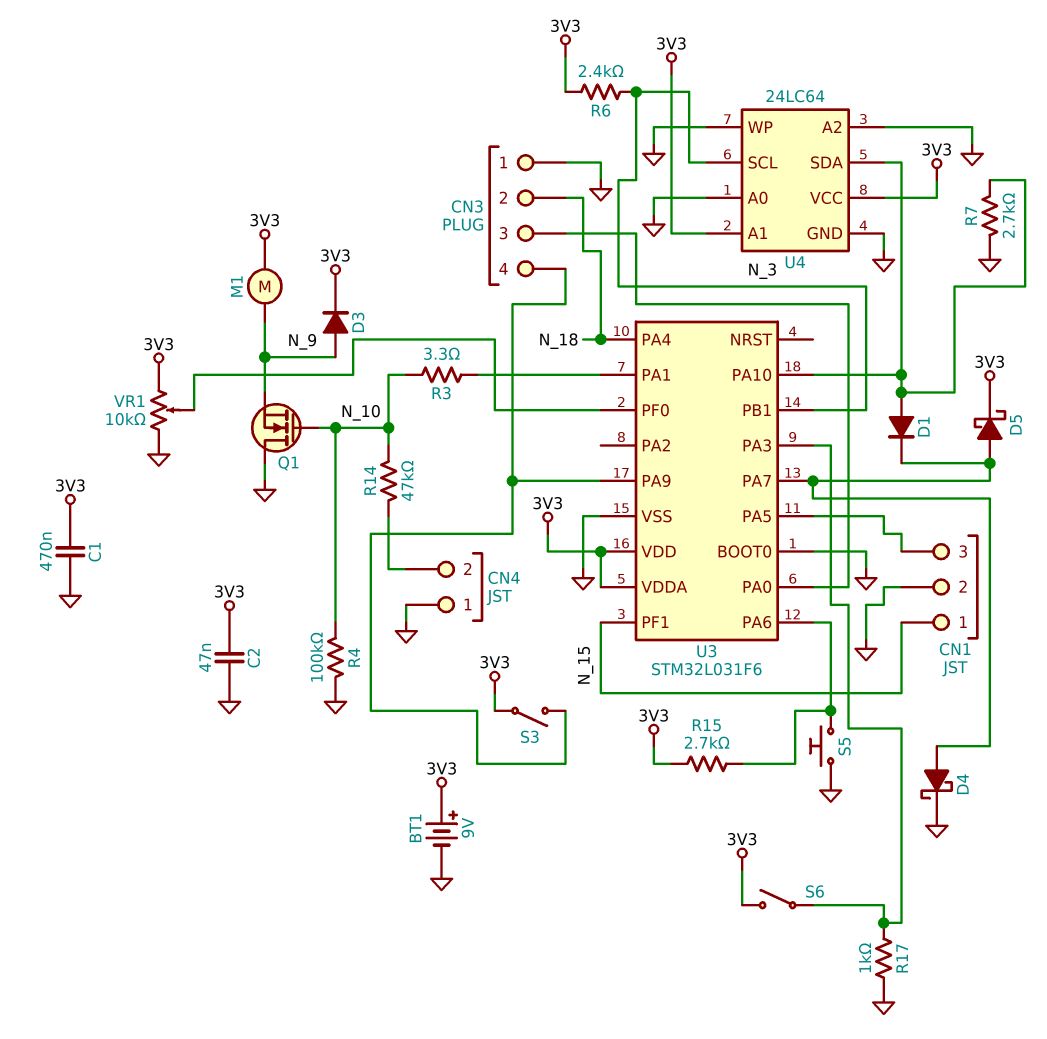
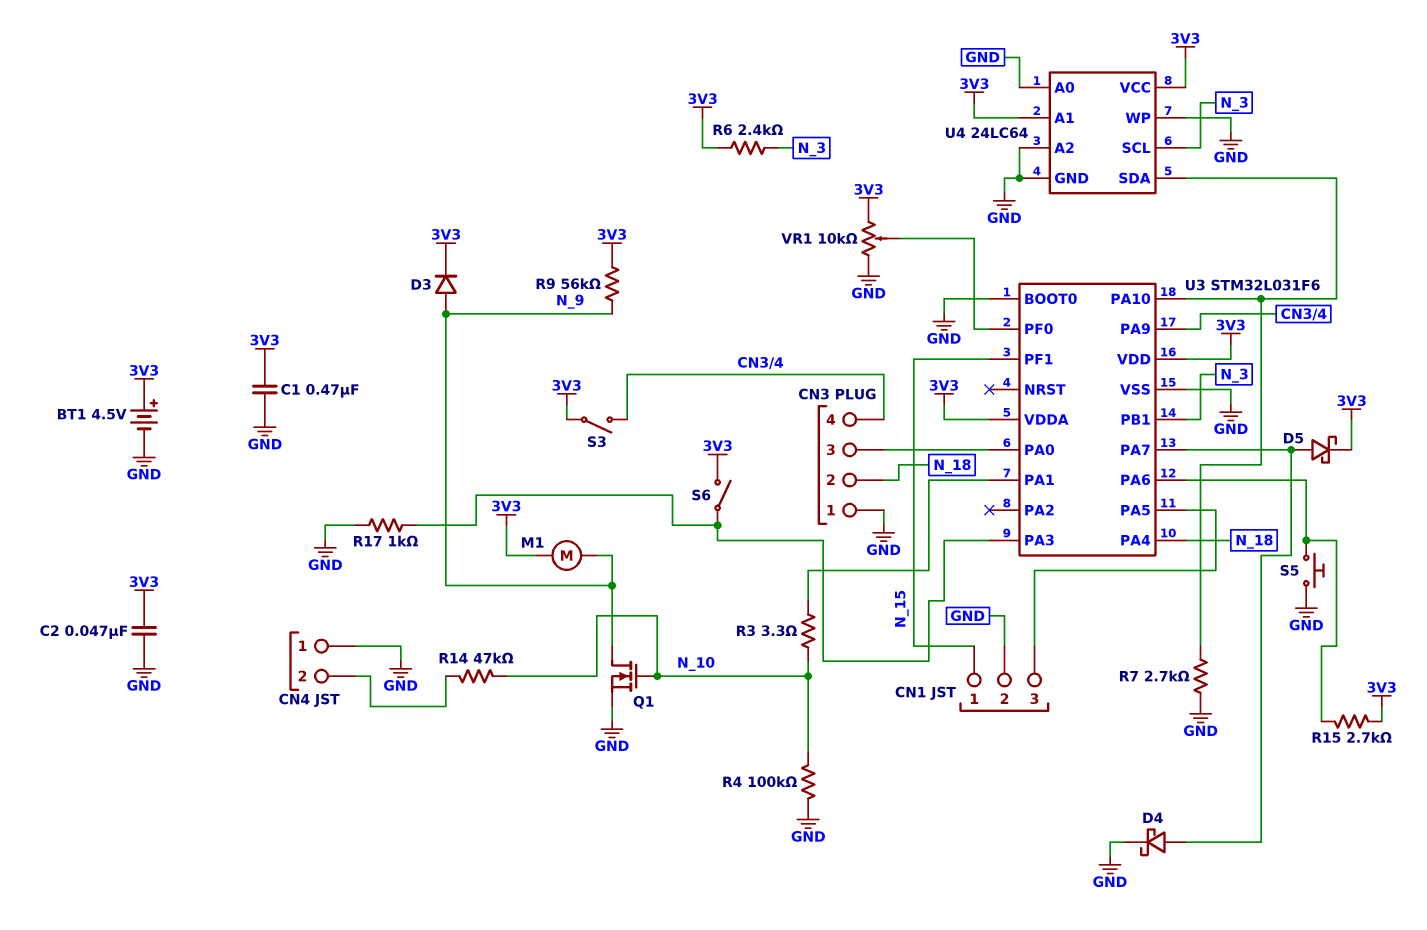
BT1: 9V (plus 3V3, minus GND) -> 4.5V (plus 3V3, minus GND)
D1: diode (A U3/PA10, K U3/PA7) -> none
Q1: NMOS (G N_10, D GND, S N_9) -> NMOS (G N_10, D N_9, S GND)
R9: none -> 56k (3V3, N_9)

